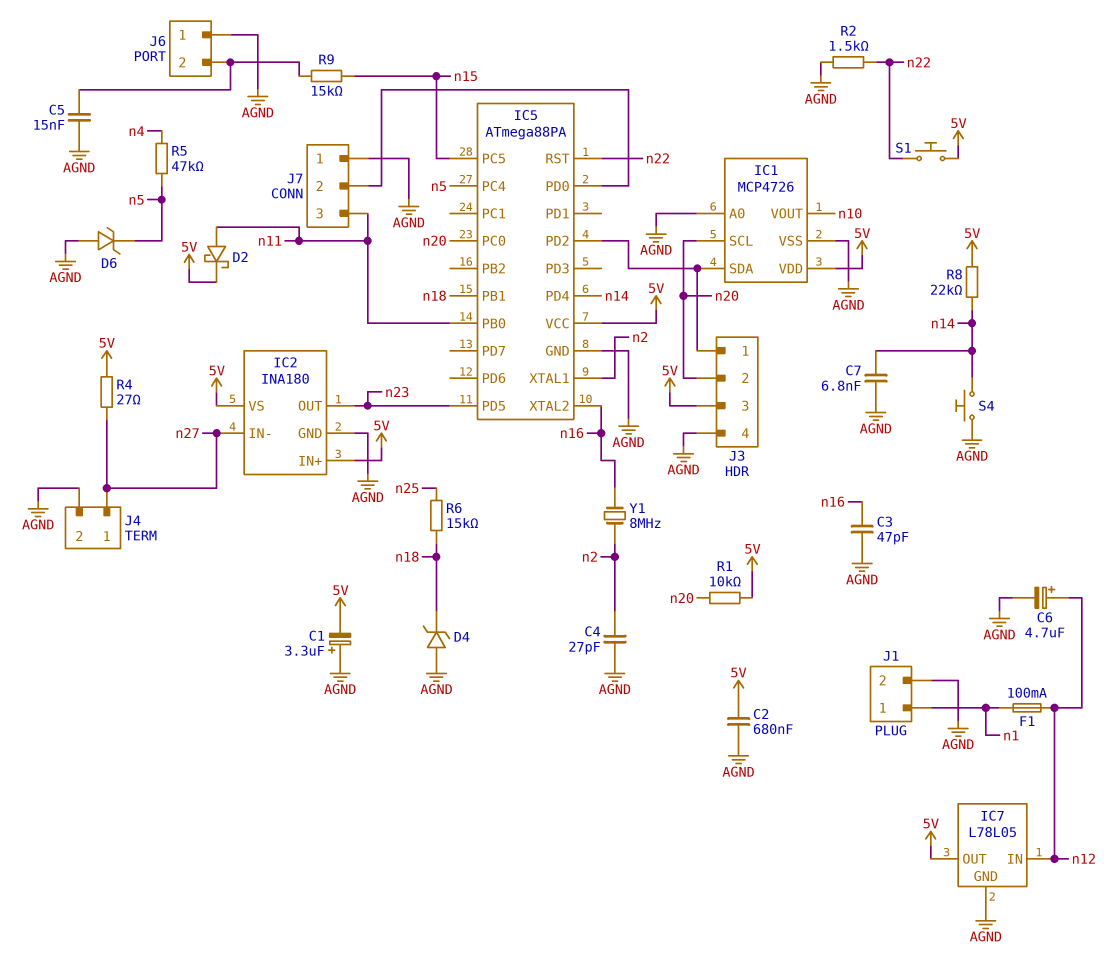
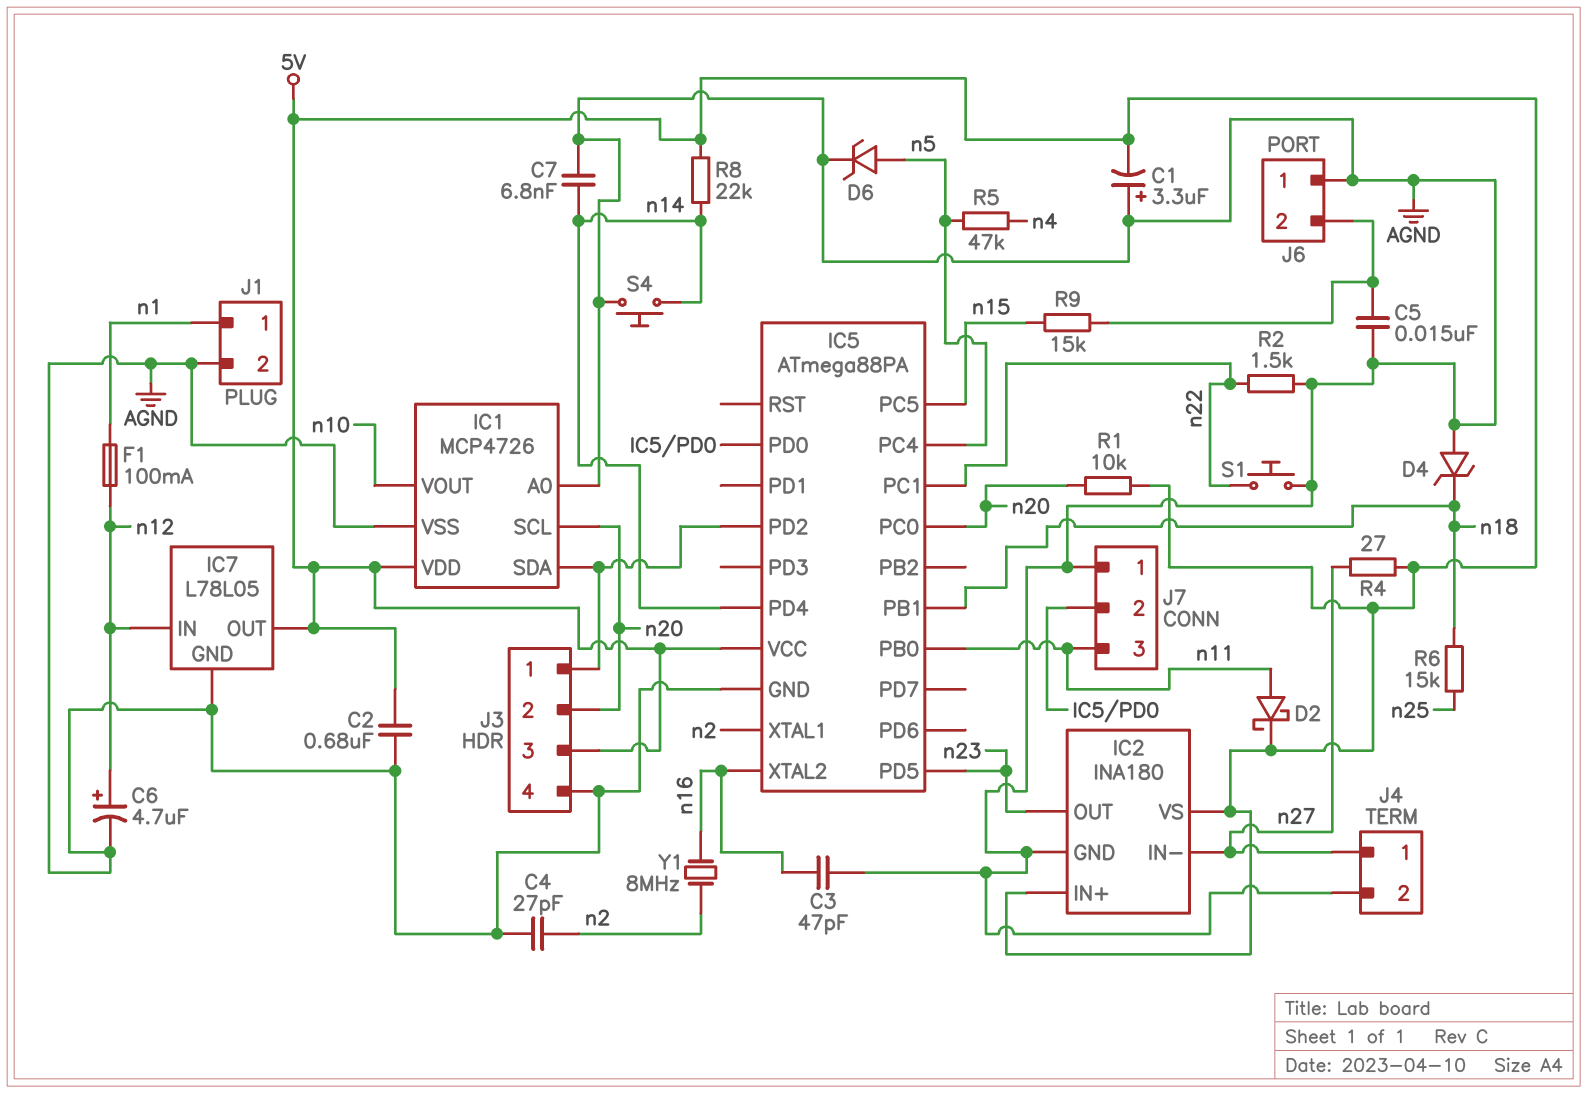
D6: zener (A AGND, K n5) -> zener (A n5, K AGND)
IC5 pin PC1: none -> n22
IC5 pin RST: n22 -> none
S1: button (5V, n22) -> button (AGND, n22)

